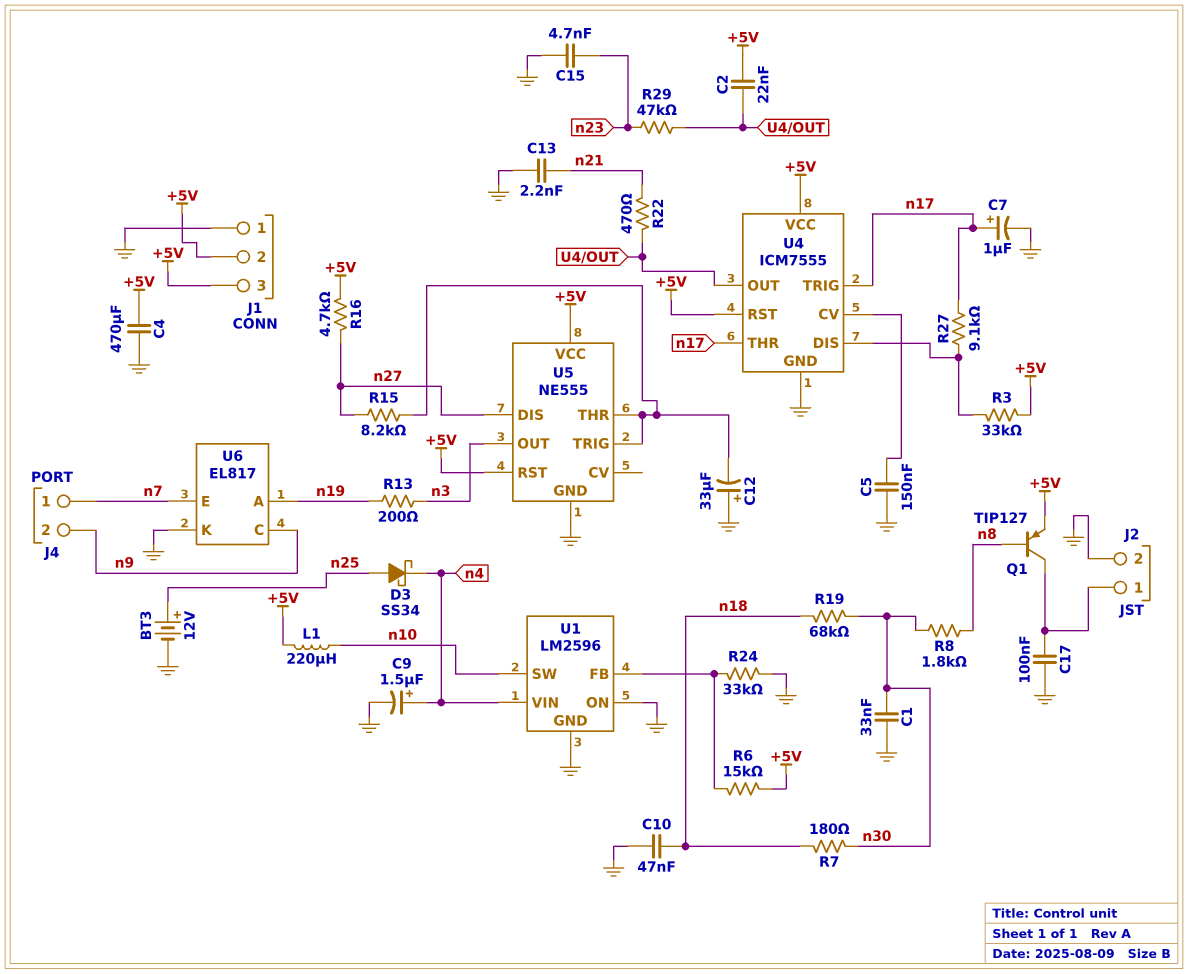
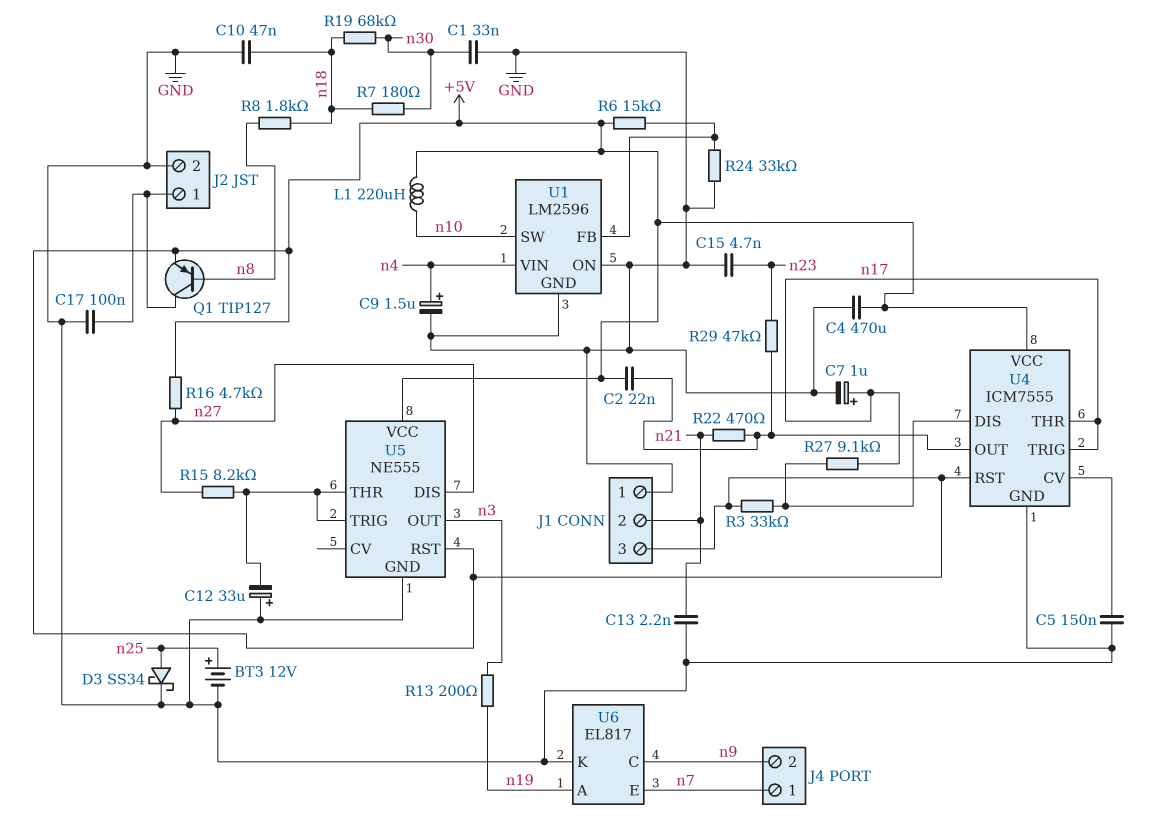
D3: schottky SS34 (A n25, K n4) -> schottky SS34 (A n25, K GND)
J1 pin 2: +5V -> n21
R8: 1.8k (n8, n30) -> 1.8k (n8, n18)

